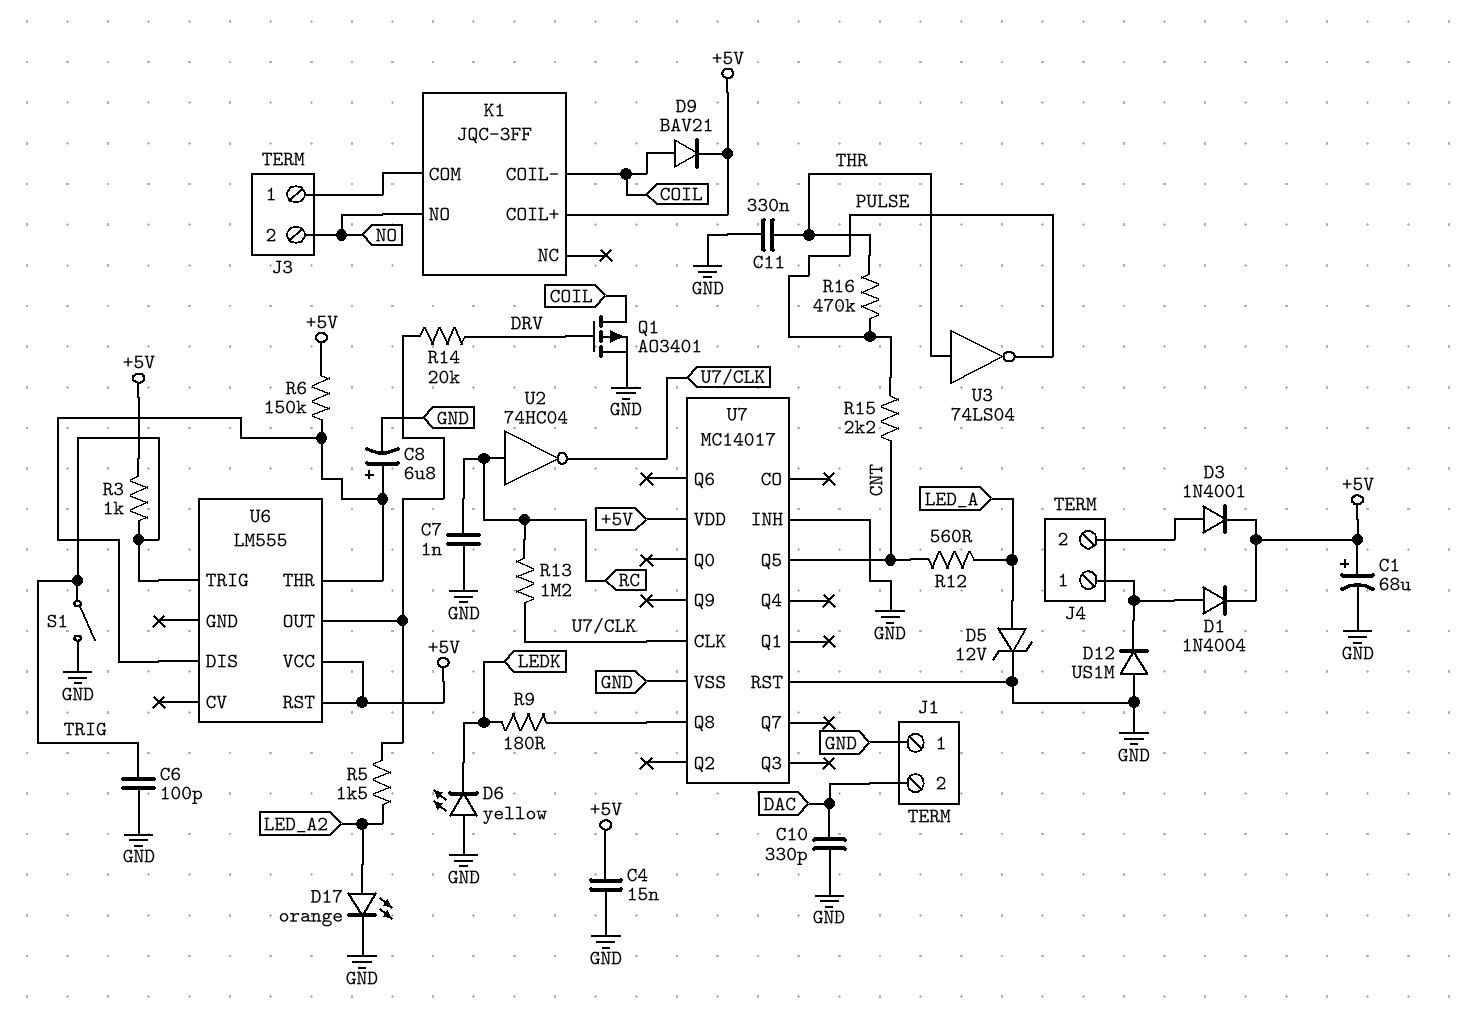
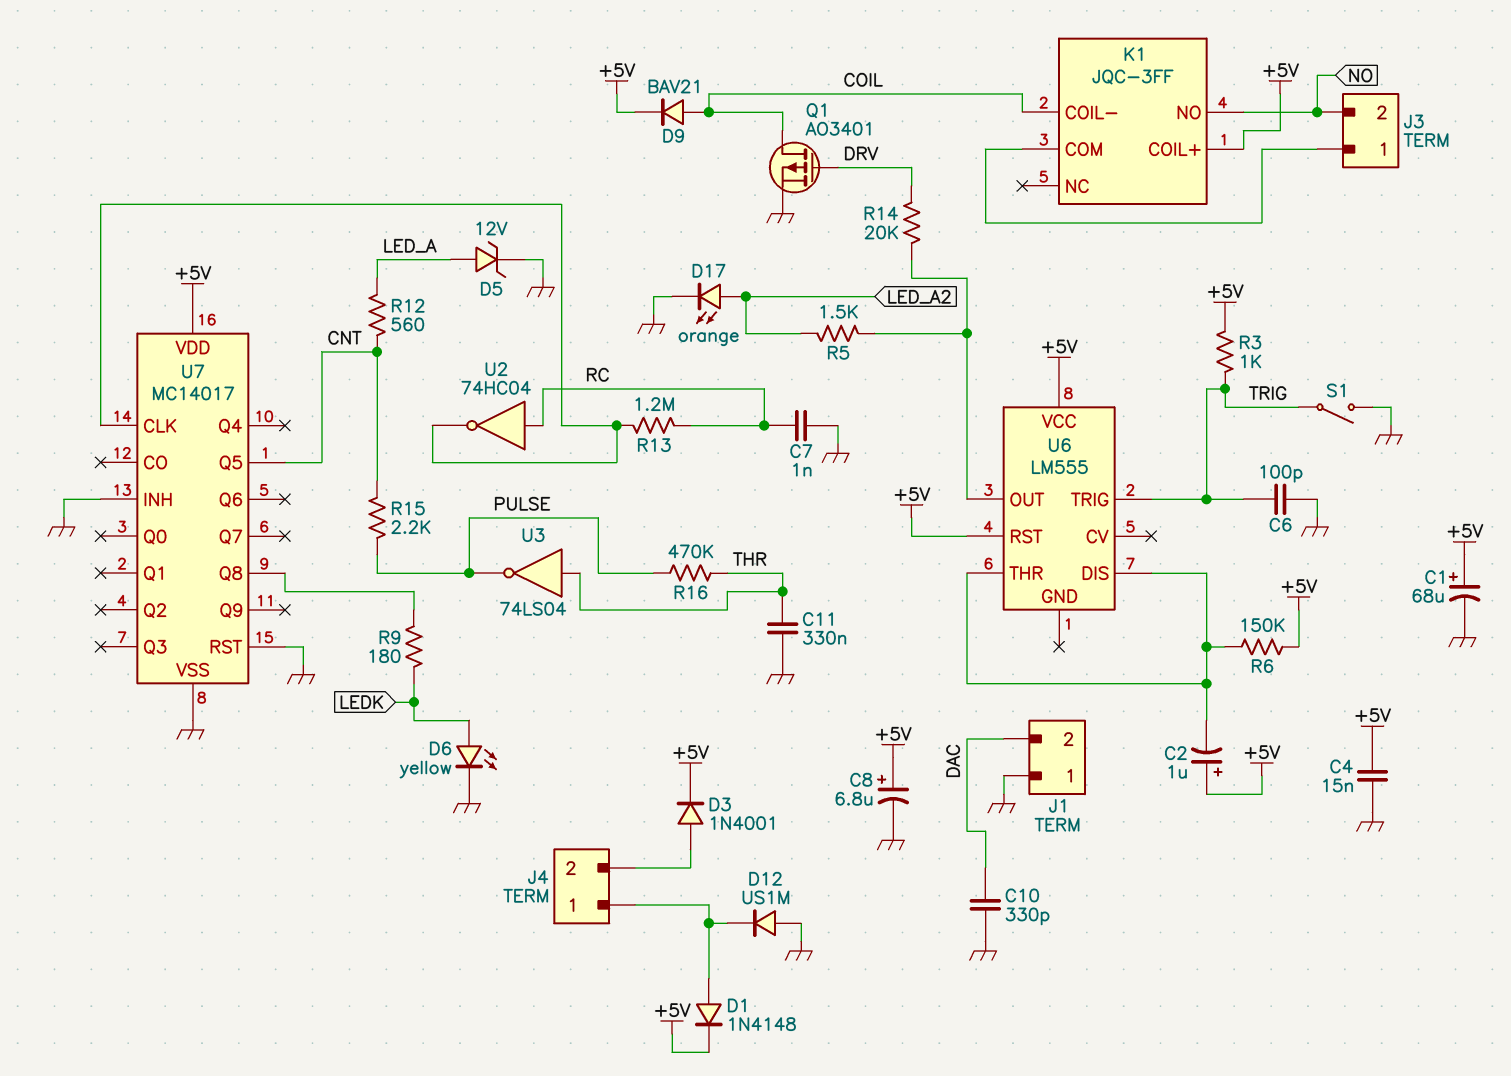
C2: none -> 1uF (plus +5V, minus U6/DIS)
C8: 6.8uF (plus U6/DIS, minus GND) -> 6.8uF (plus +5V, minus GND)
D1: diode 1N4004 (A J4/1, K +5V) -> diode 1N4148 (A J4/1, K +5V)
D6: LED yellow (A GND, K LEDK) -> LED yellow (A LEDK, K GND)

